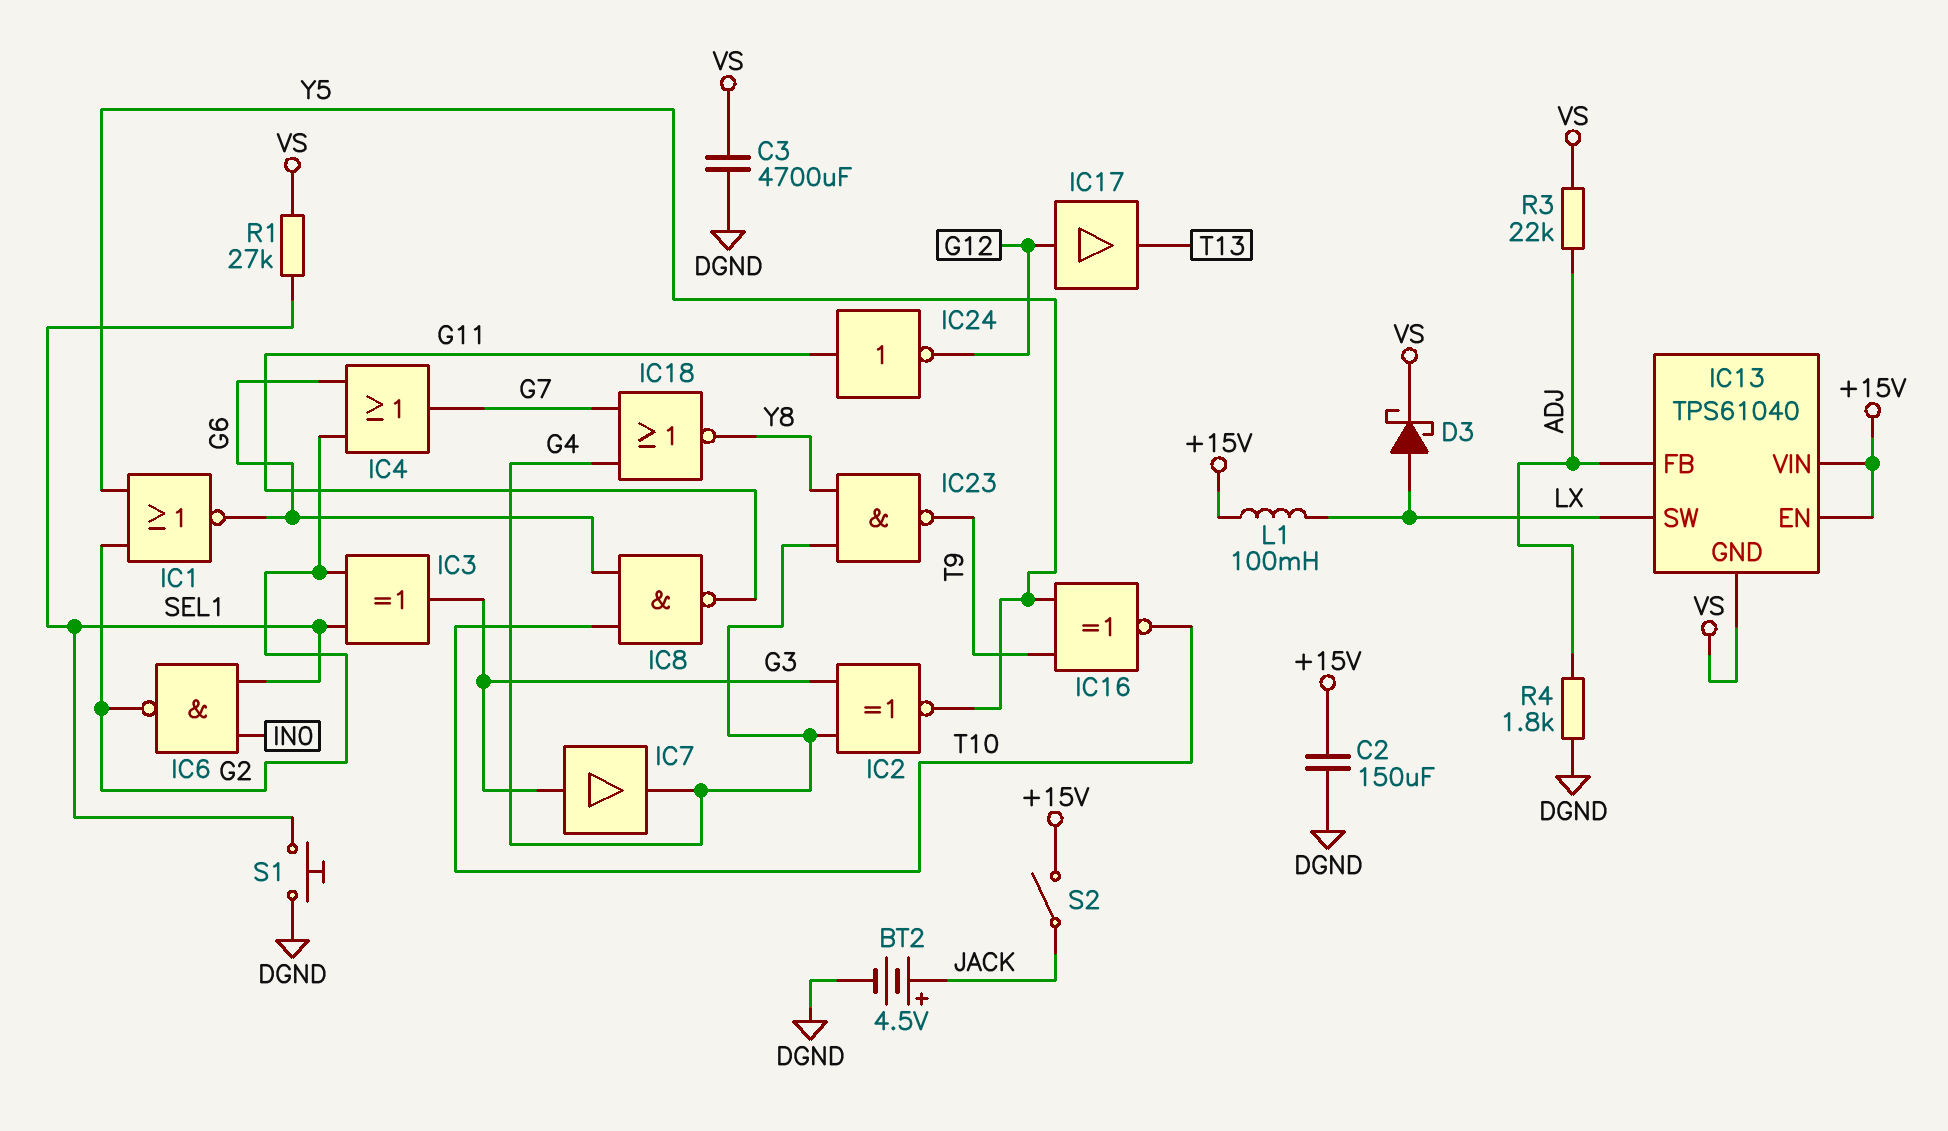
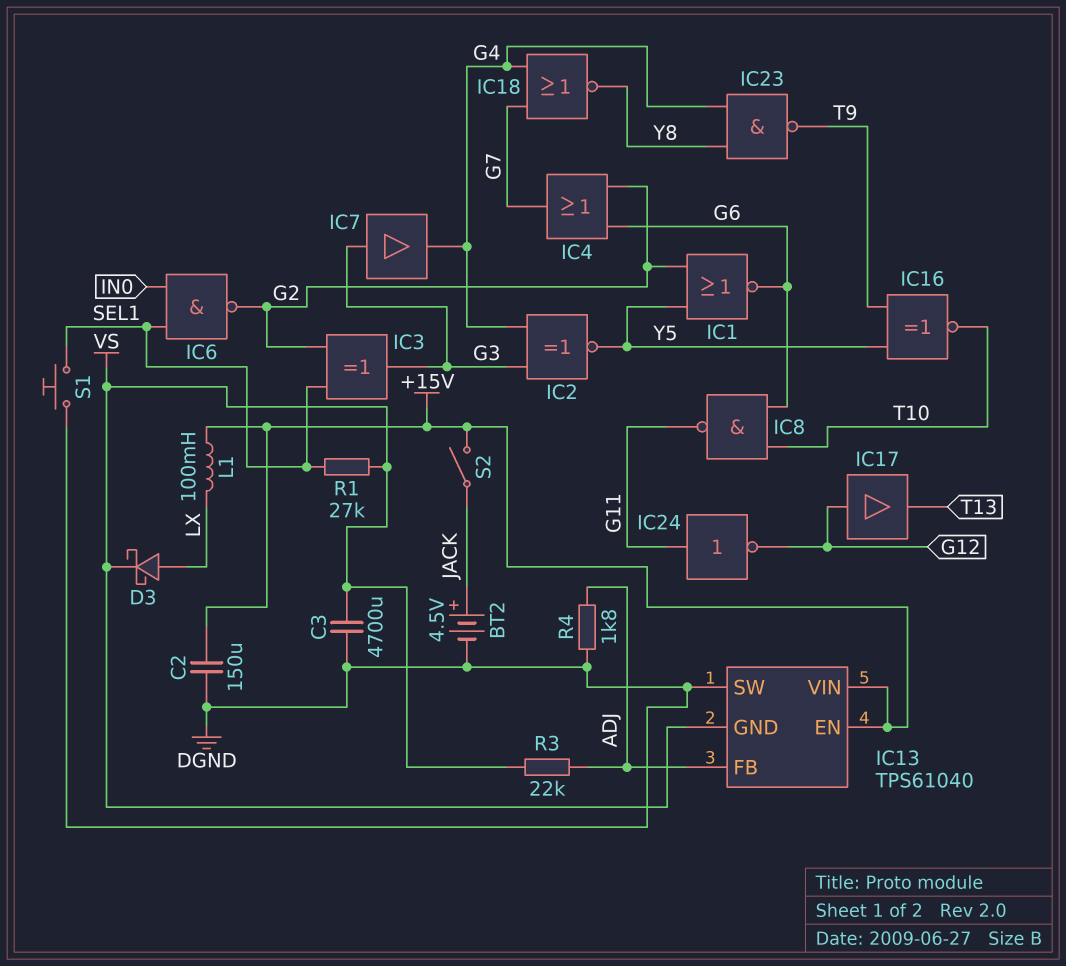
IC13 pin SW: LX -> DGND

